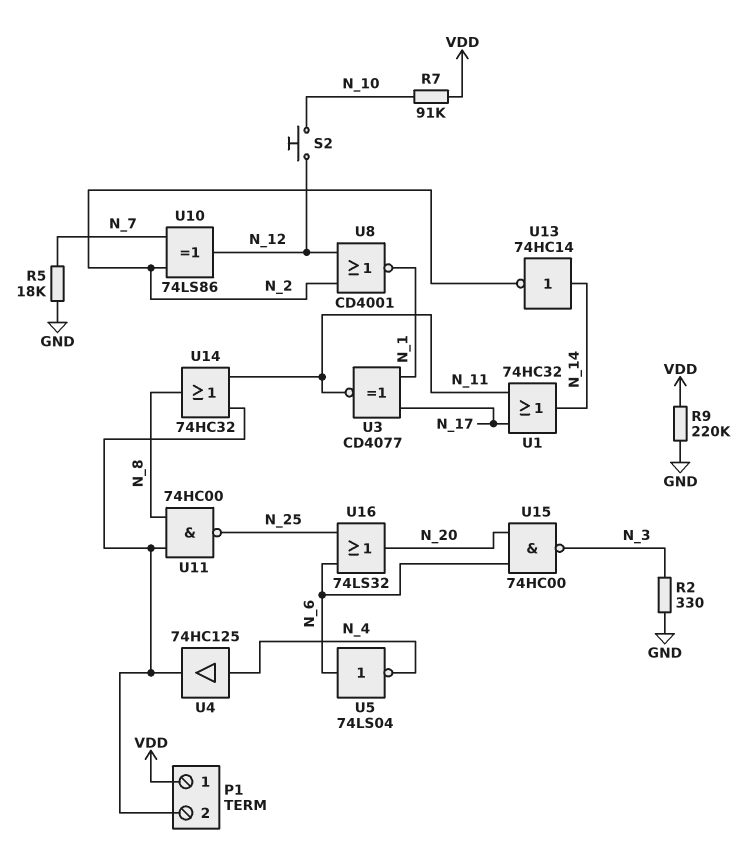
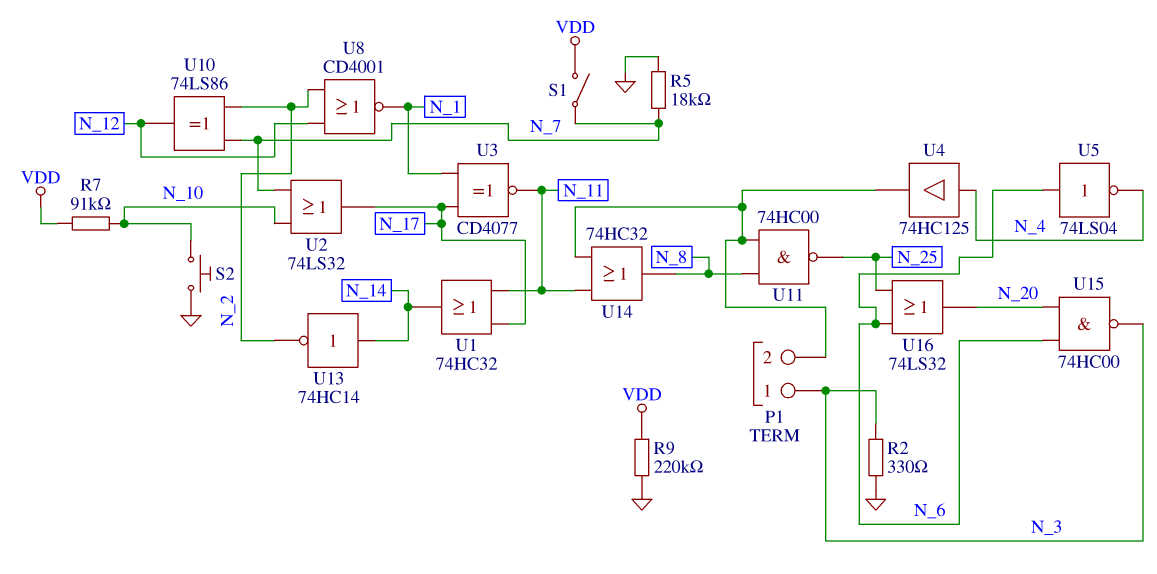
P1 pin 1: VDD -> N_3
S1: none -> switch (N_7, VDD)
S2: button (N_10, N_12) -> button (GND, N_10)
U2: none -> OR 74LS32 (in N_7, in N_10, out N_17)

